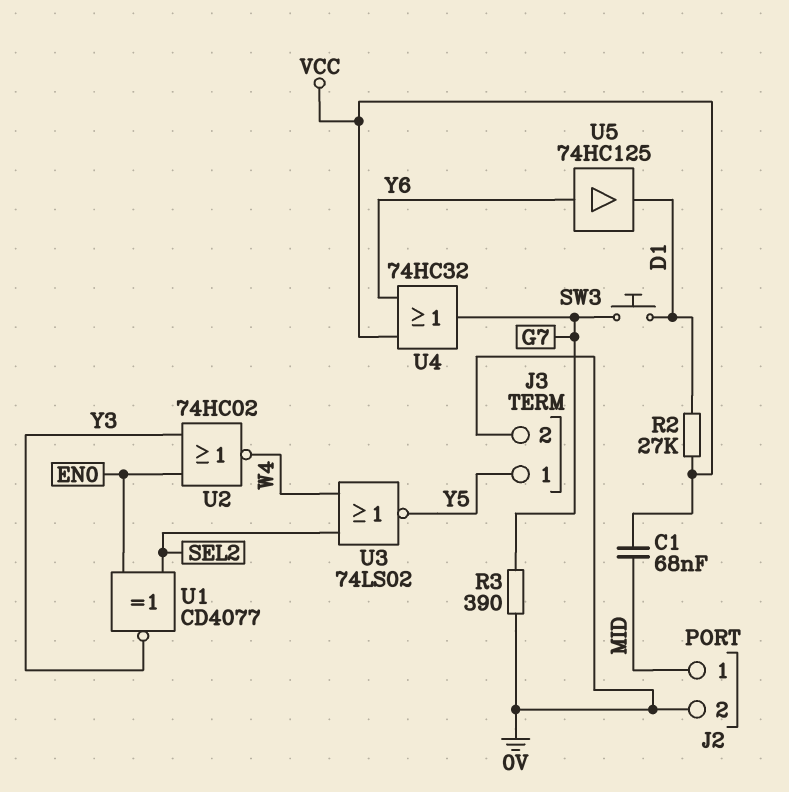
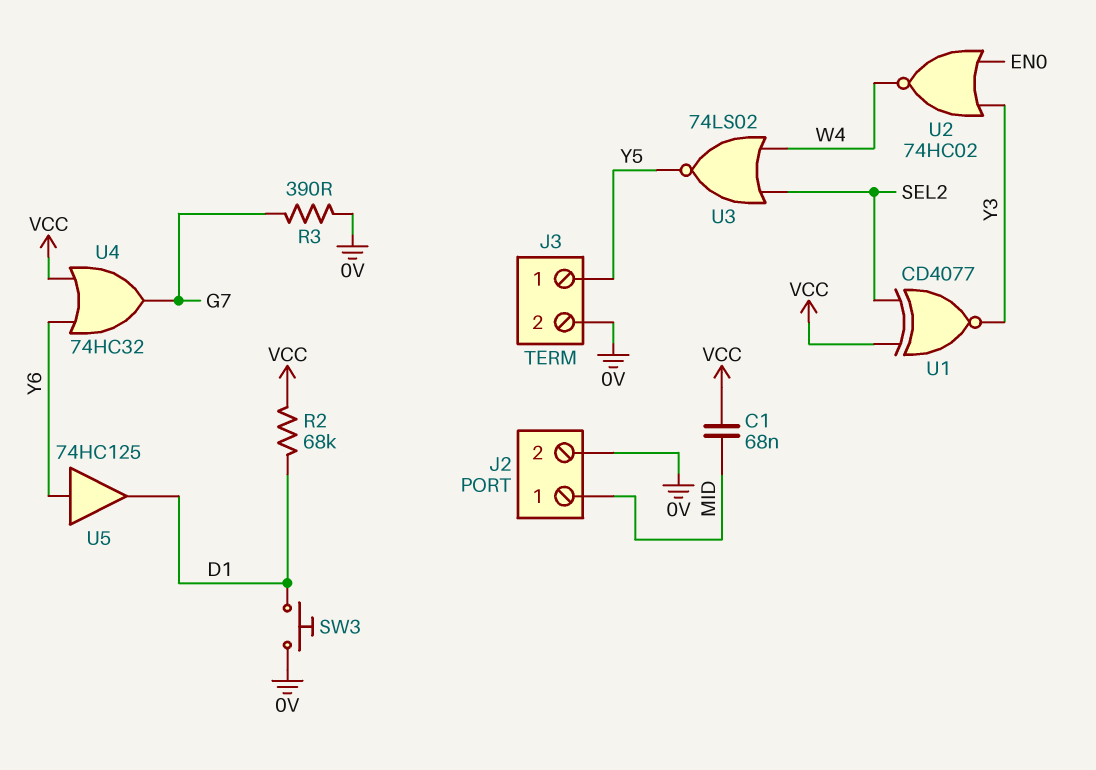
R2: 27k (D1, VCC) -> 68k (D1, VCC)
SW3: button (D1, G7) -> button (0V, D1)
U1: XNOR CD4077 (in EN0, in SEL2, out Y3) -> XNOR CD4077 (in SEL2, in VCC, out Y3)

